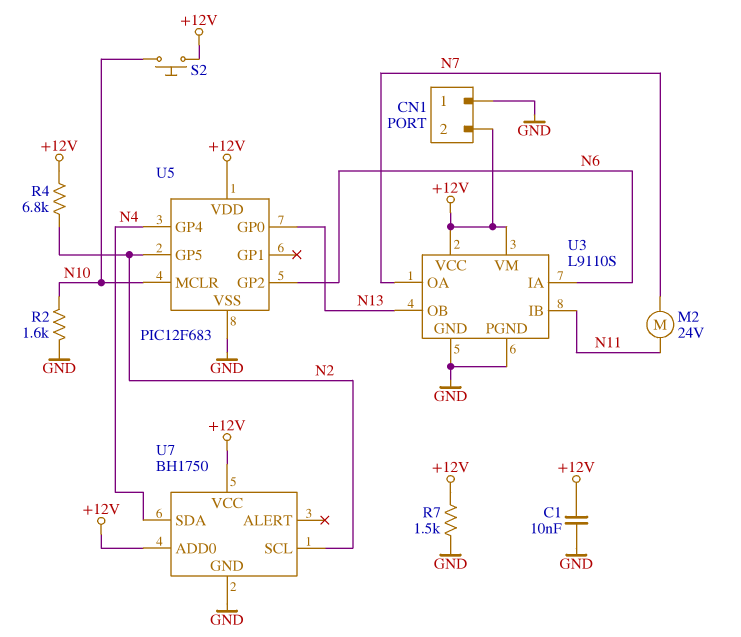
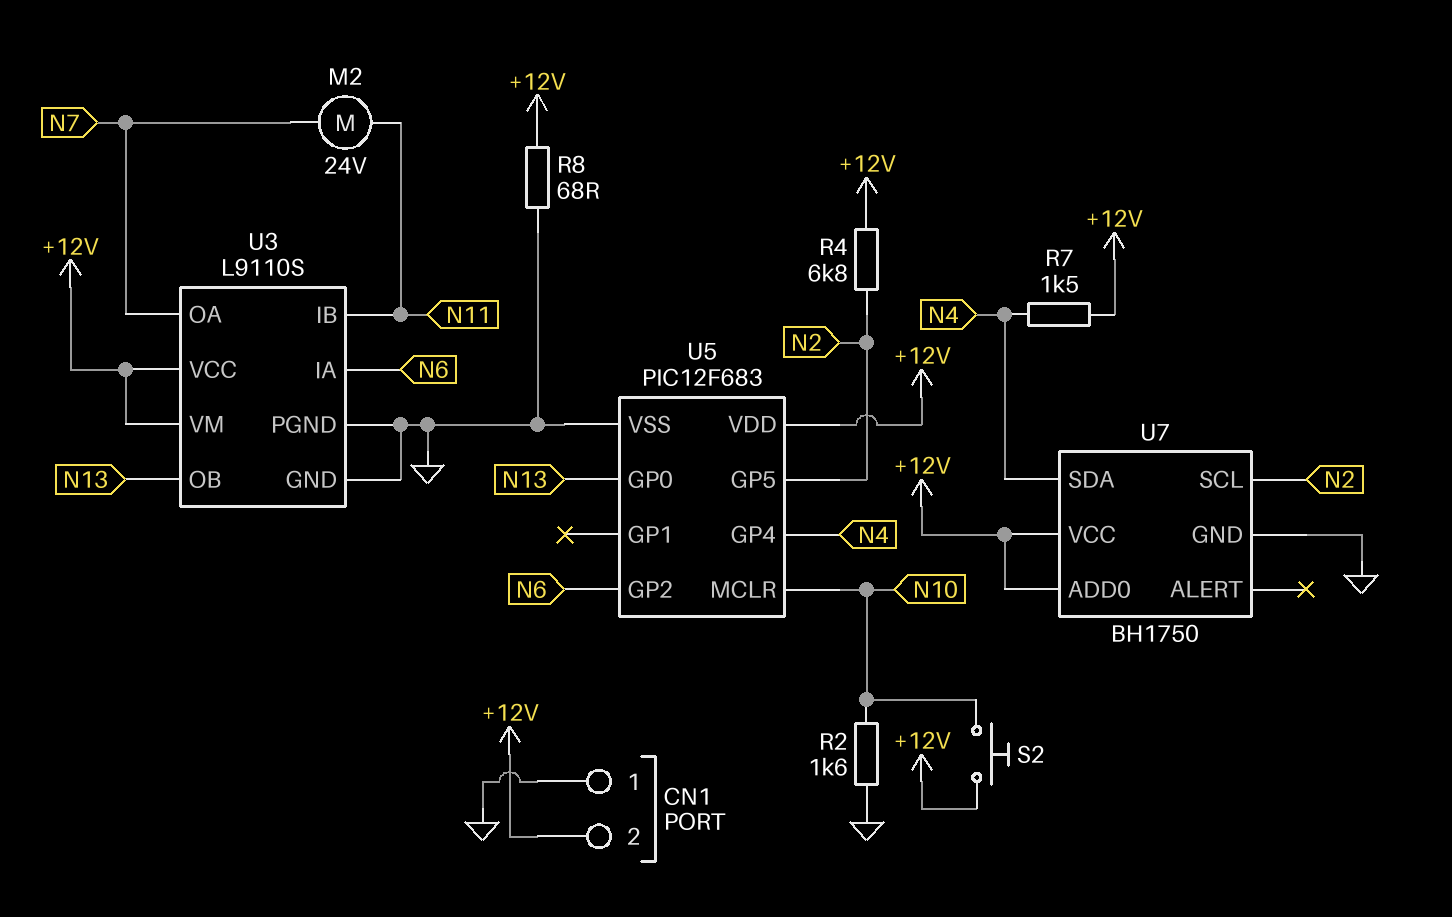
C1: 10nF (+12V, GND) -> none
R7: 1.5k (+12V, GND) -> 1.5k (+12V, N4)
R8: none -> 68 (+12V, GND)

